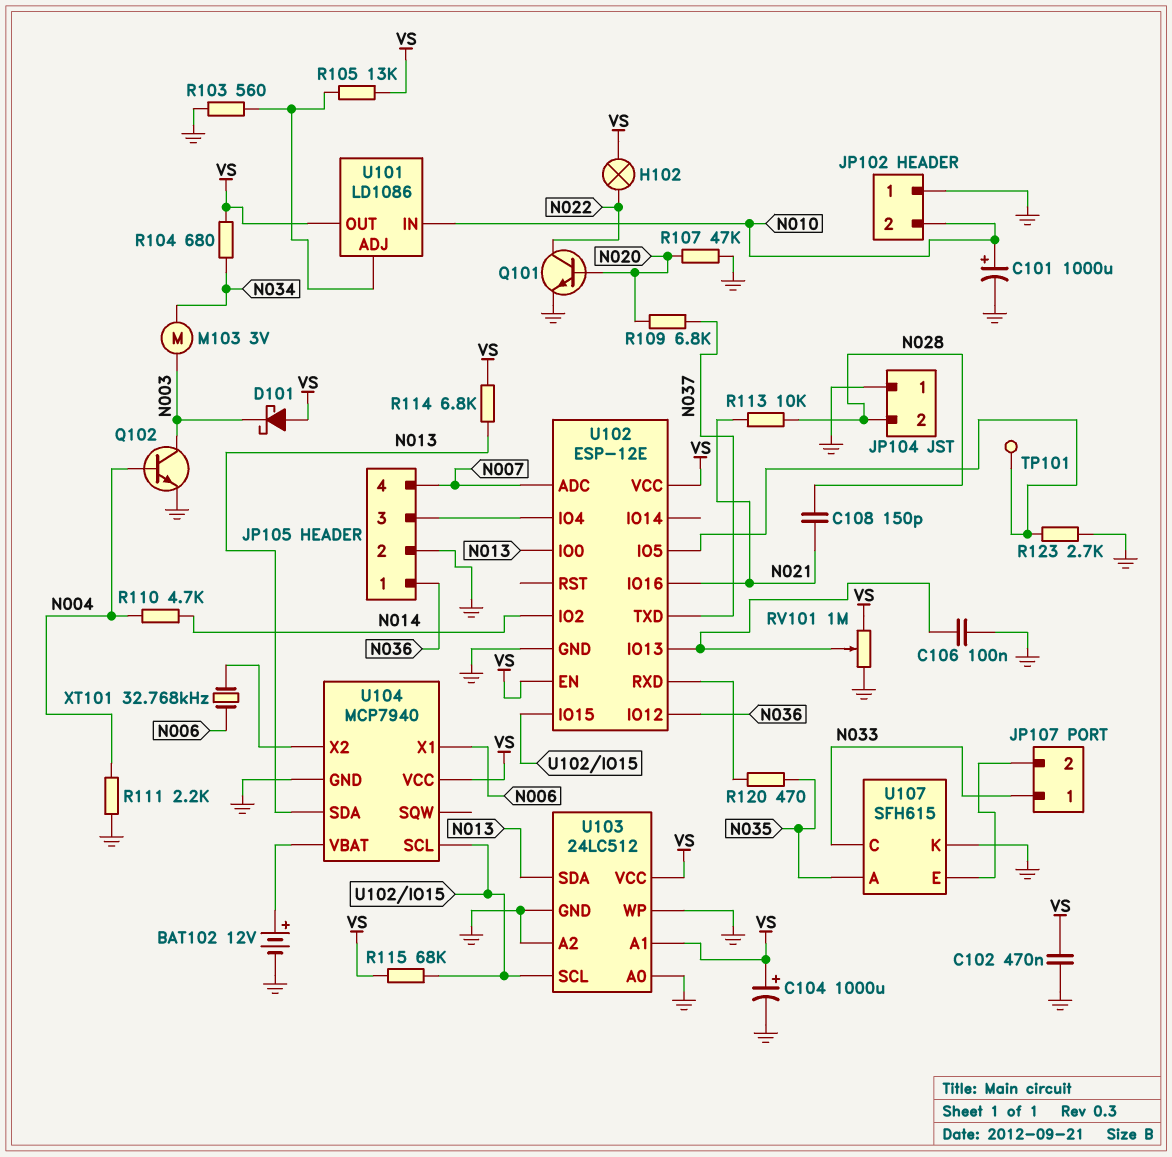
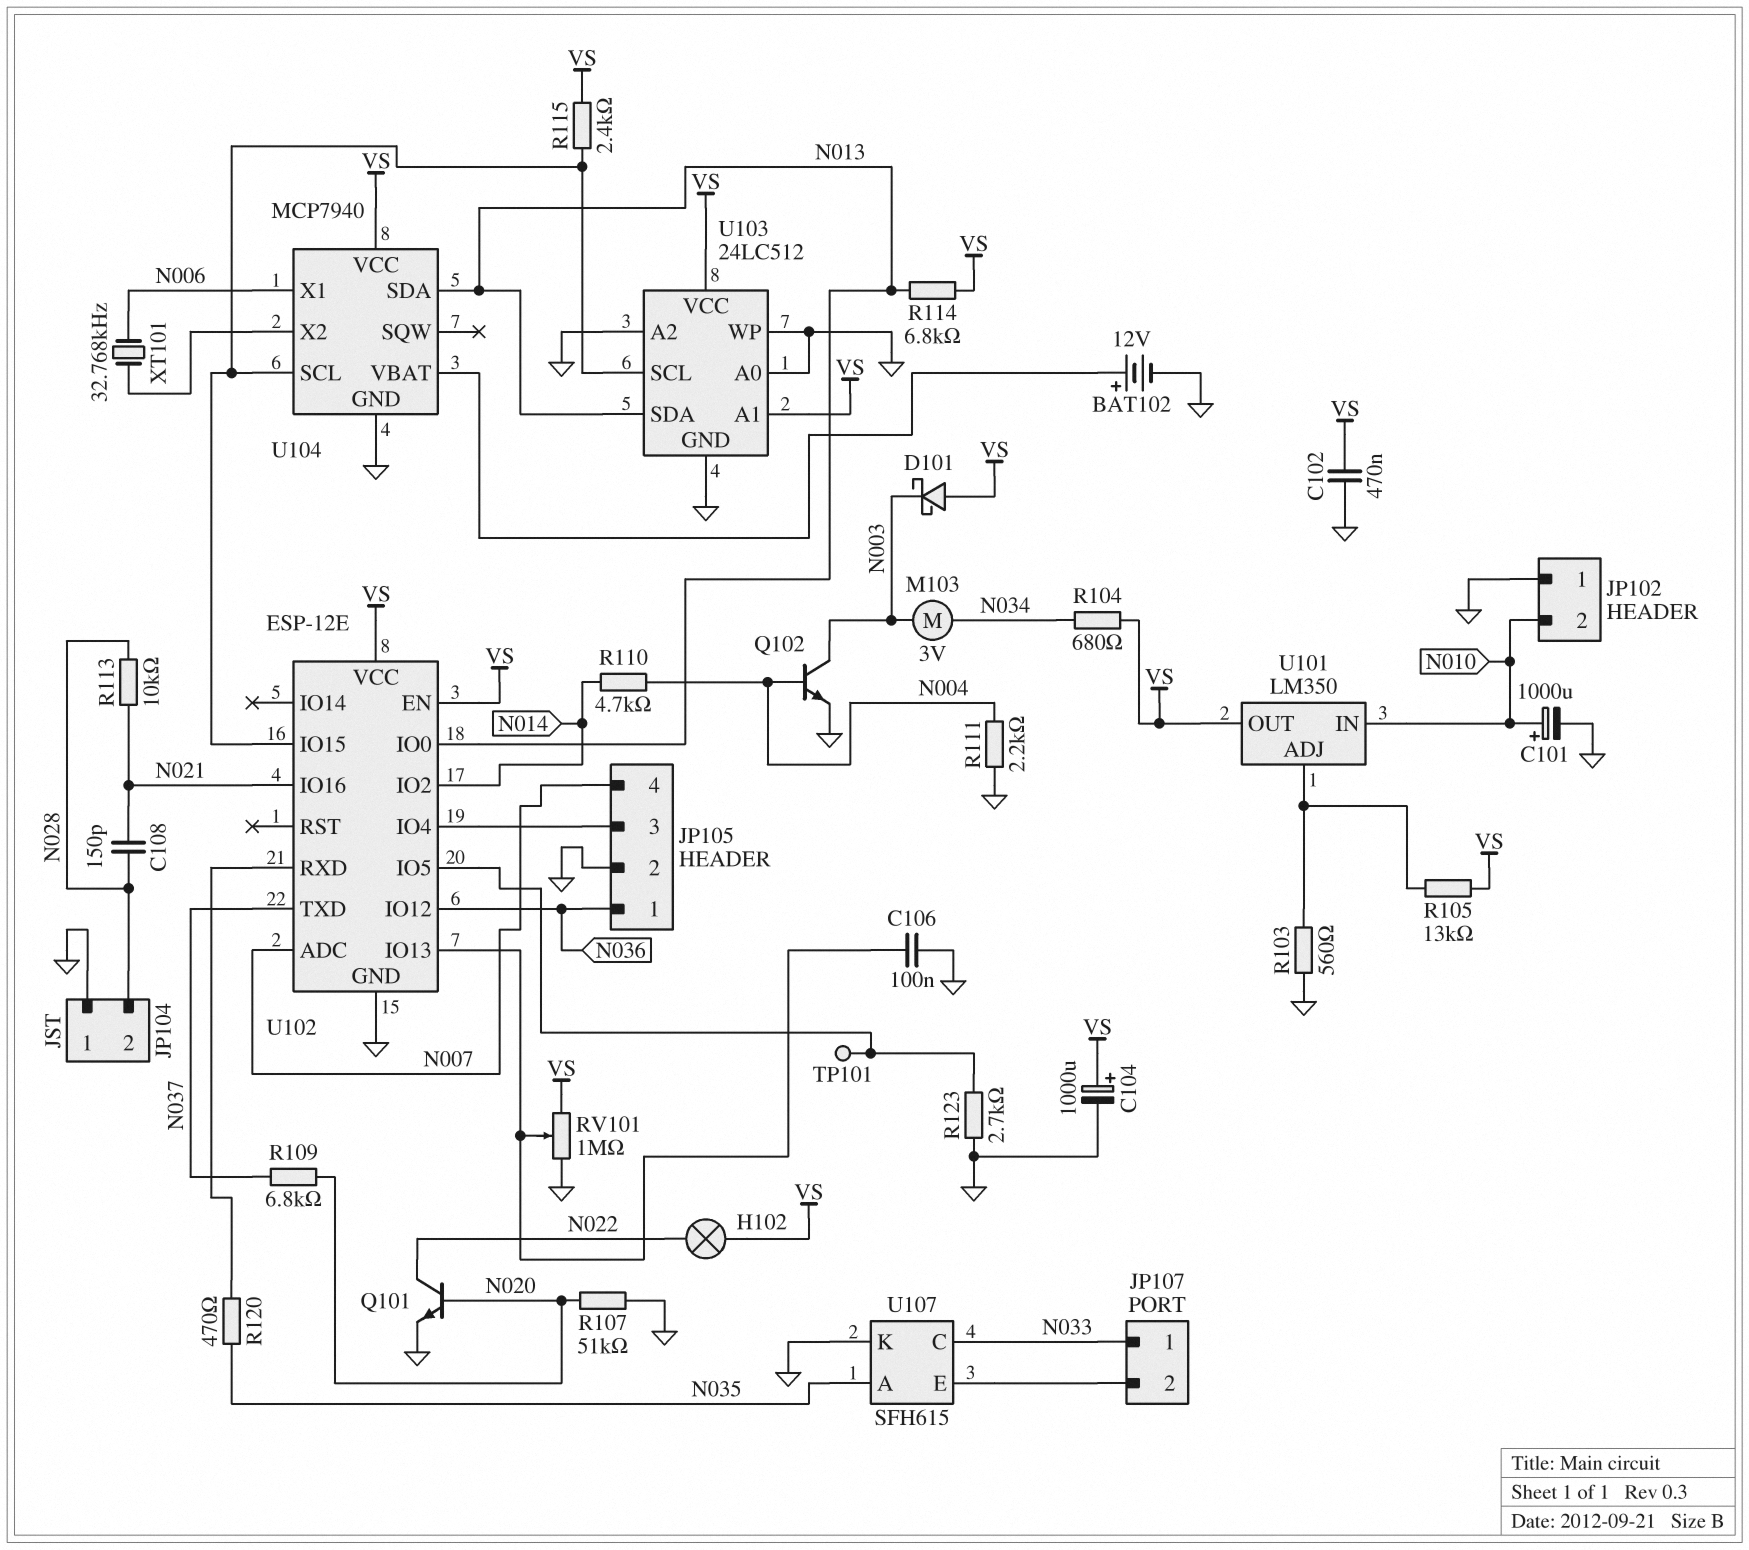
R107: 47k (GND, N020) -> 51k (GND, N020)
R115: 68k (U102/IO15, VS) -> 2.4k (U102/IO15, VS)
U101: LD1086 -> LM350

